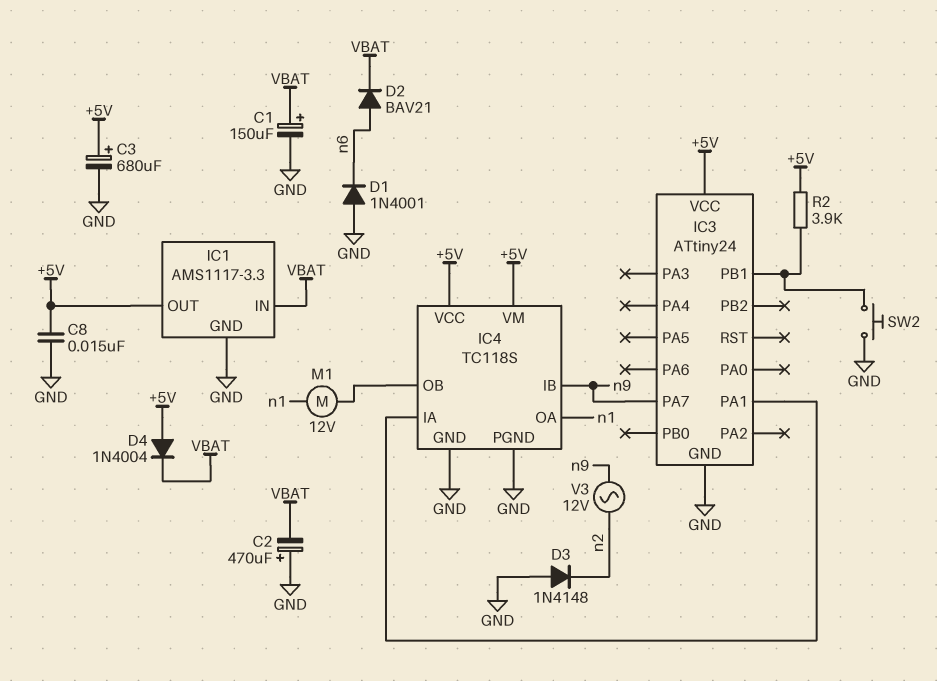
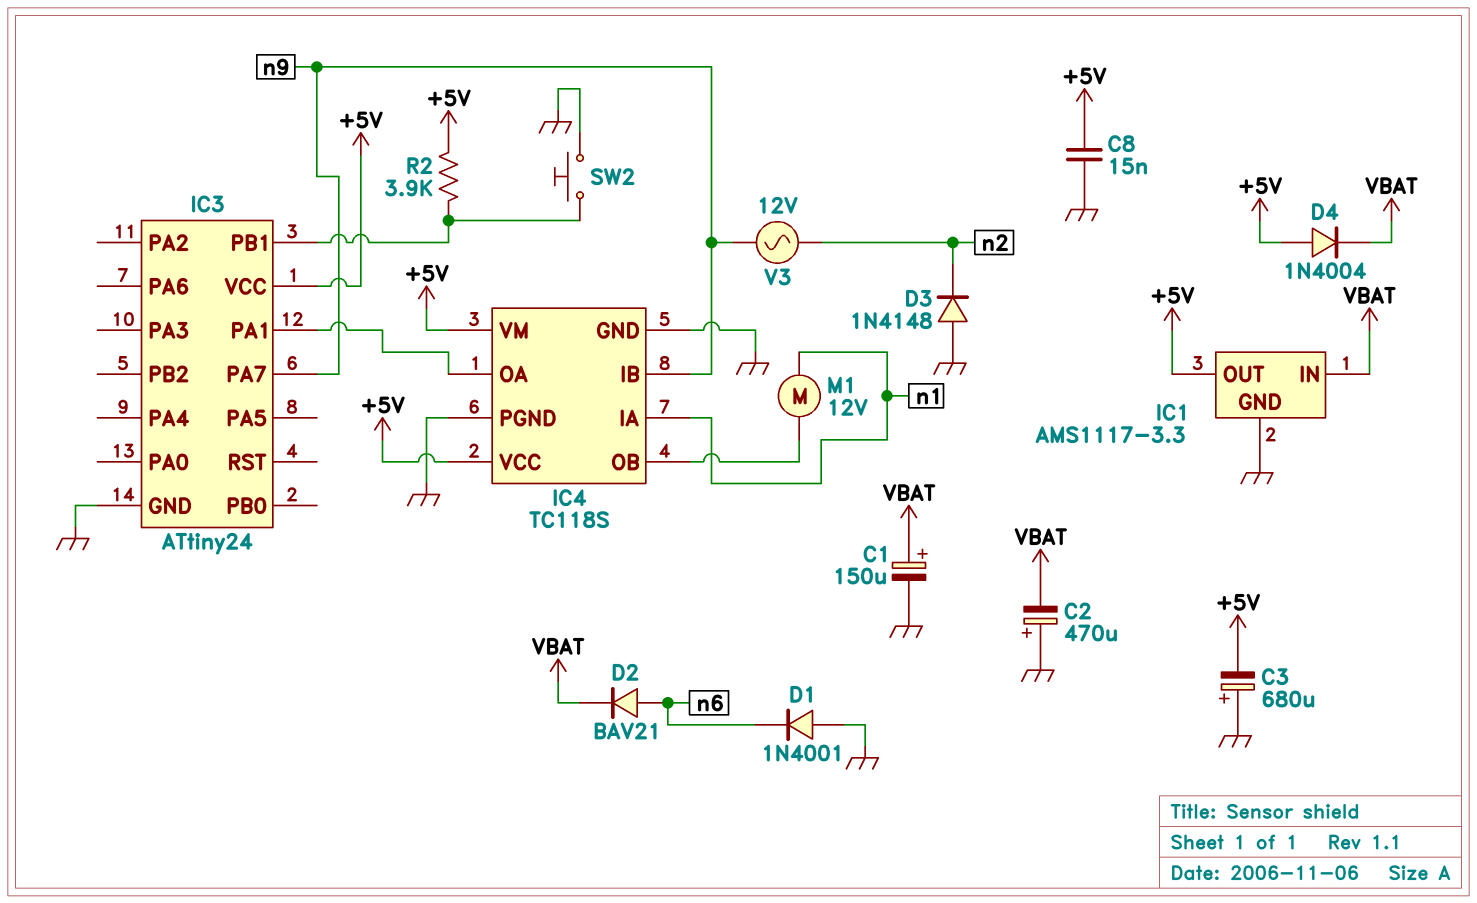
C3: 680uF (plus +5V, minus GND) -> 680uF (plus GND, minus +5V)
IC4 pin IA: IC3/PA1 -> n1
IC4 pin OA: n1 -> IC3/PA1

